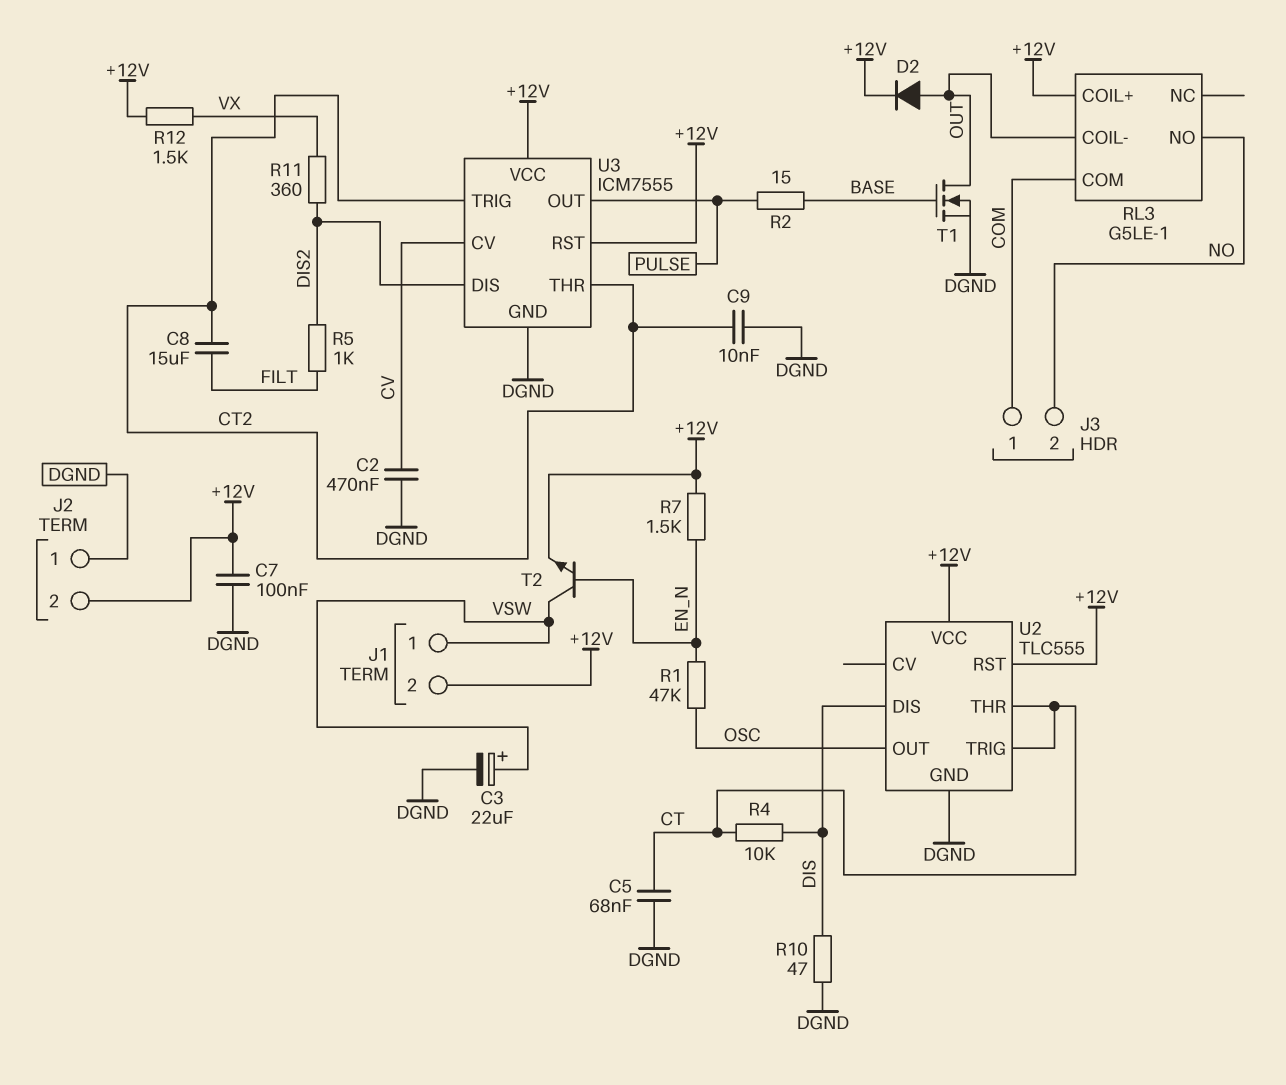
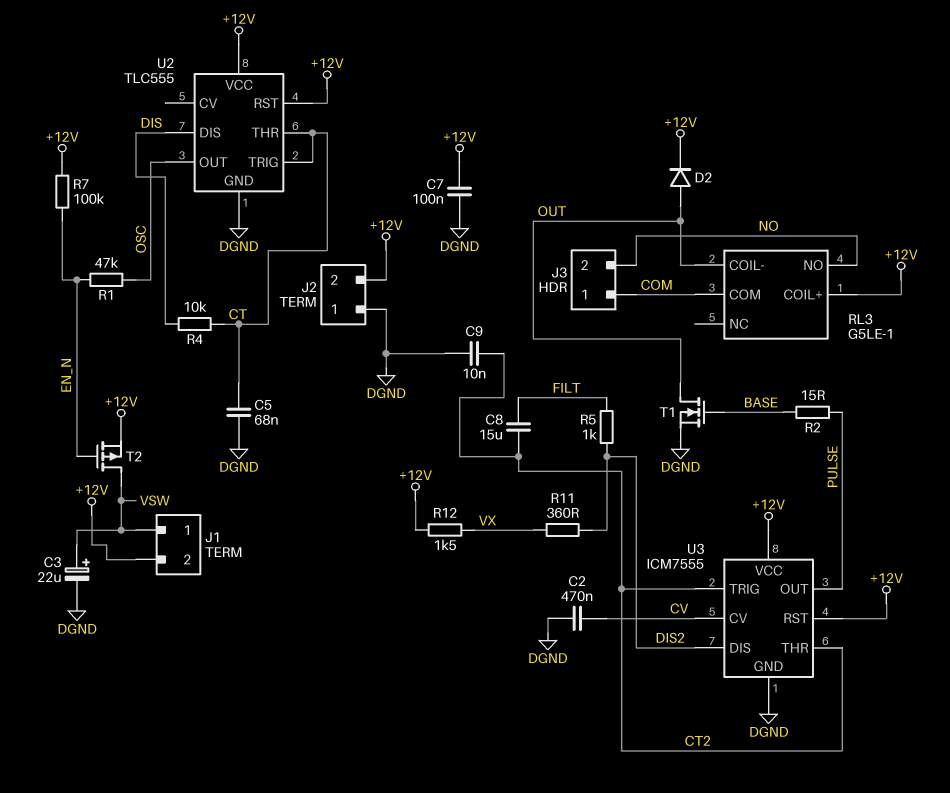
R7: 1.5k (+12V, EN_N) -> 100k (+12V, EN_N)
R10: 47 (DGND, DIS) -> none
T2: NPN (B EN_N, C VSW, E +12V) -> PMOS (G EN_N, D VSW, S +12V)

